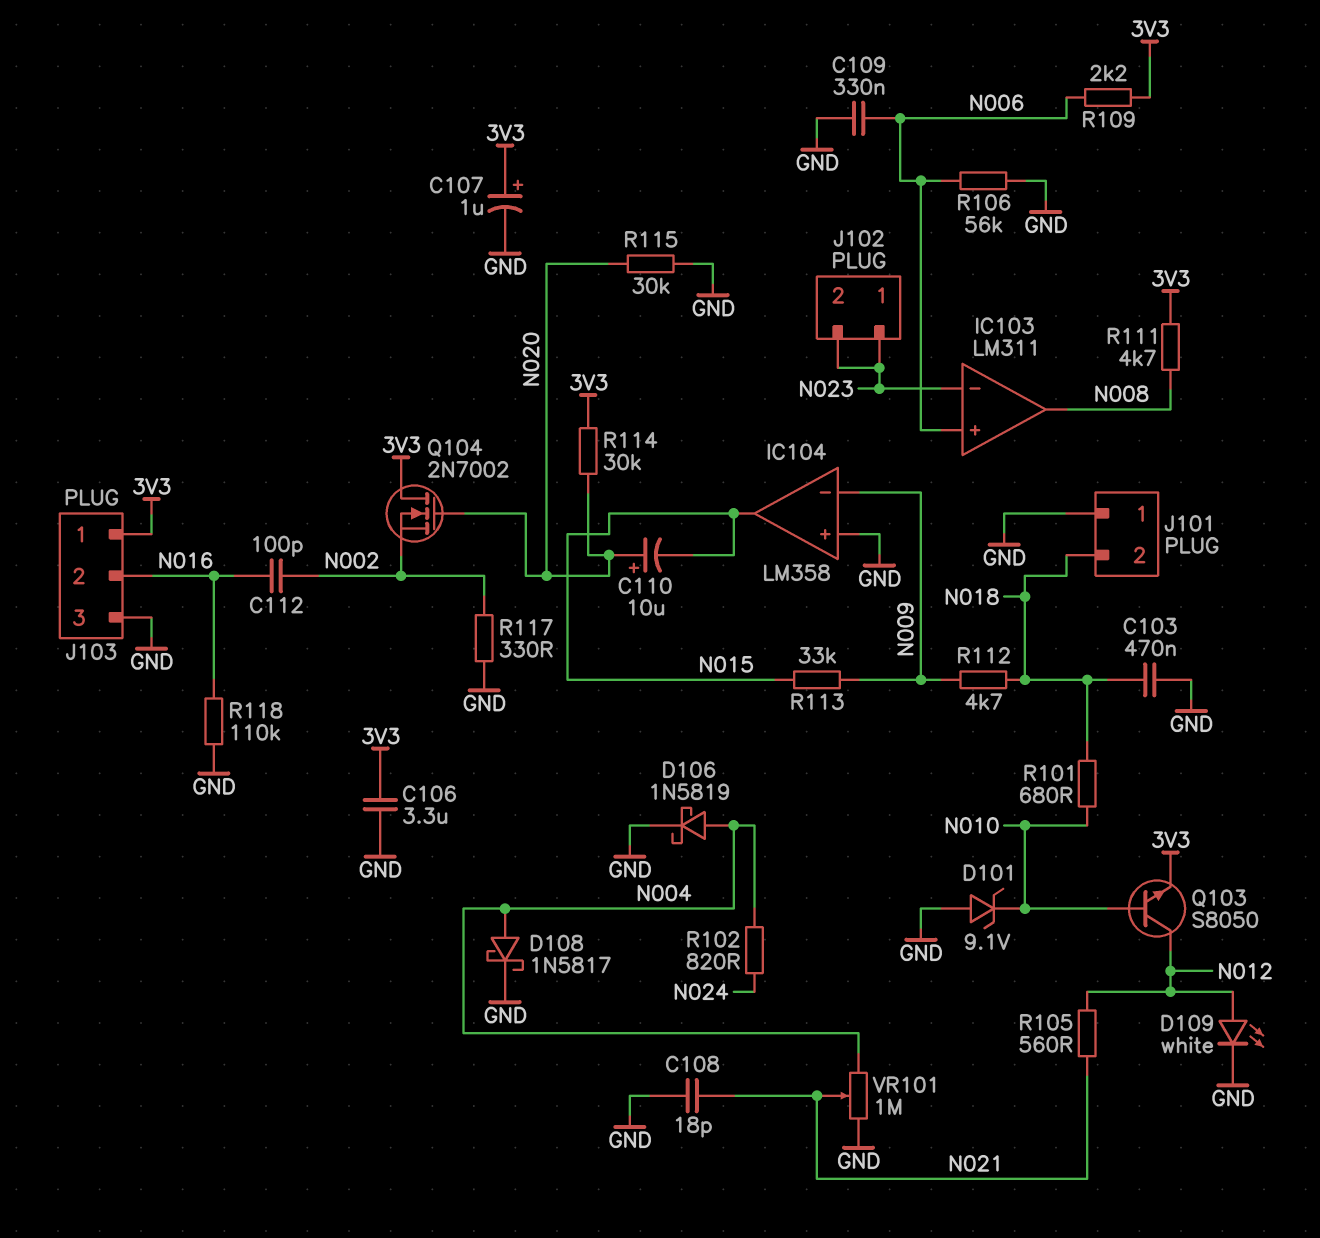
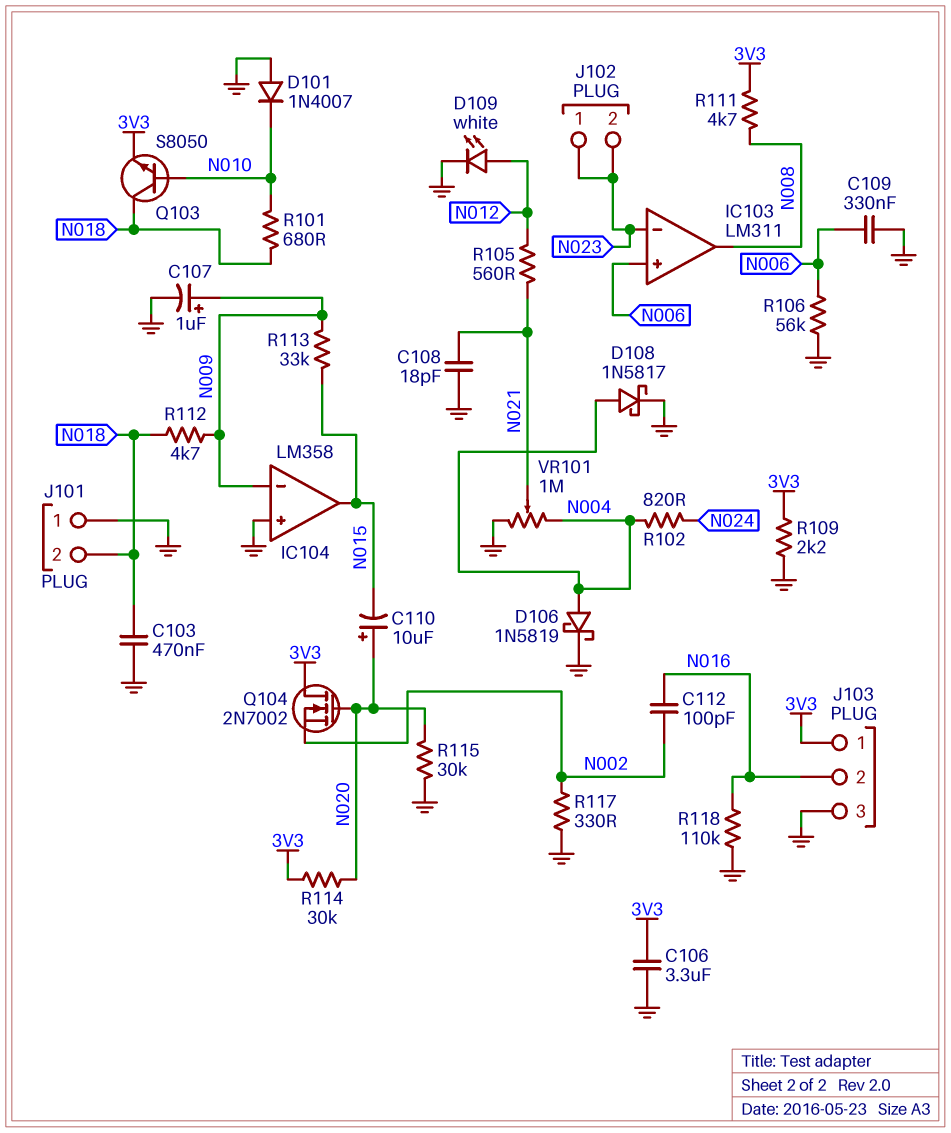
C107: 1uF (plus 3V3, minus GND) -> 1uF (plus N009, minus GND)
D101: zener 9.1V (A GND, K N010) -> diode 1N4007 (A GND, K N010)
Q103: NPN S8050 (B N010, C N012, E 3V3) -> NPN S8050 (B N010, C N018, E 3V3)
R109: 2.2k (3V3, N006) -> 2.2k (3V3, GND)

